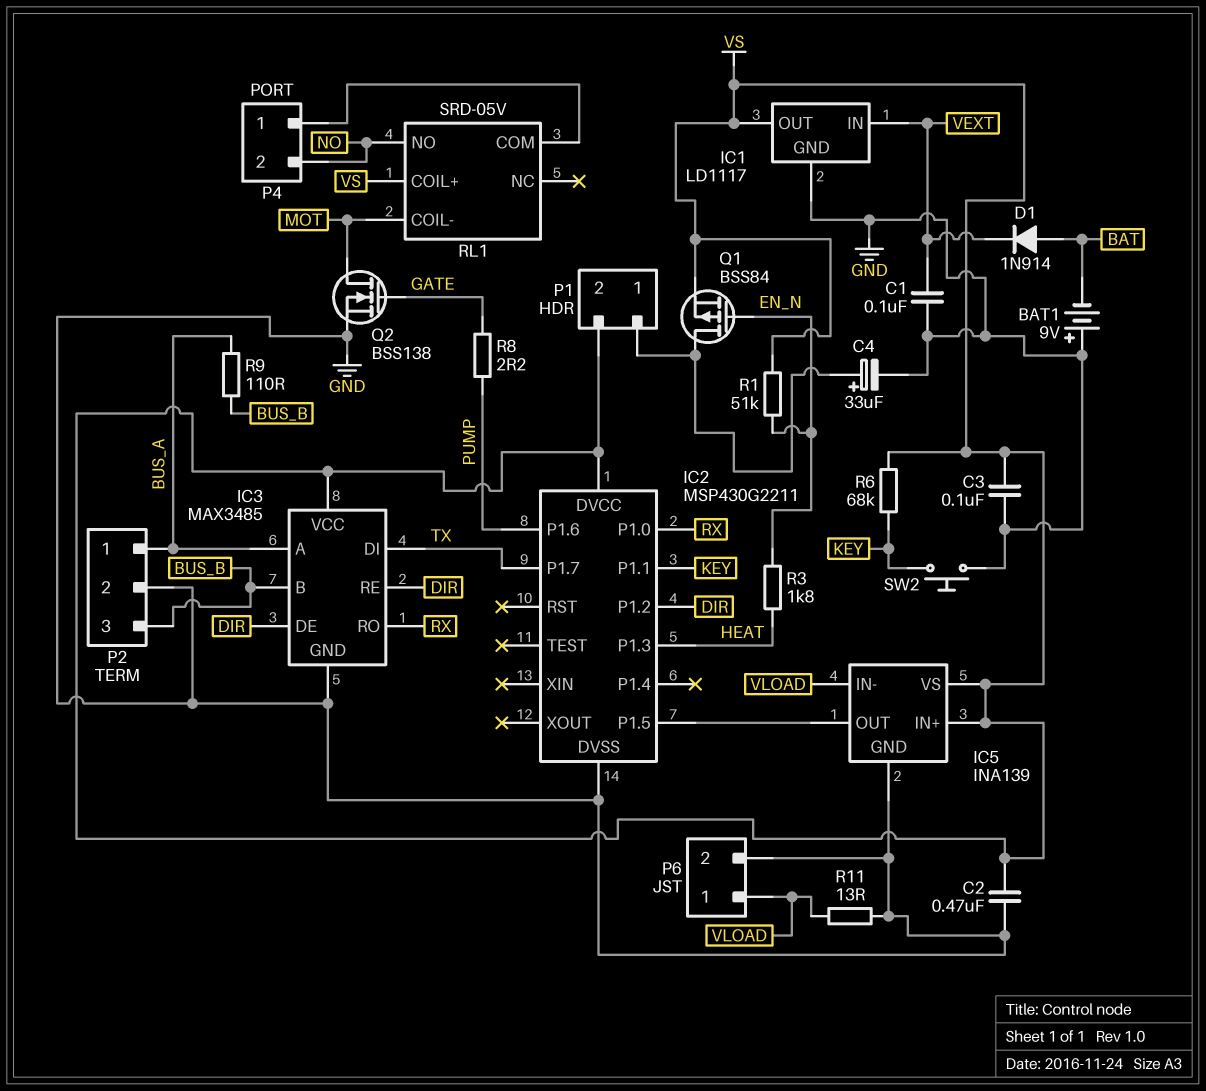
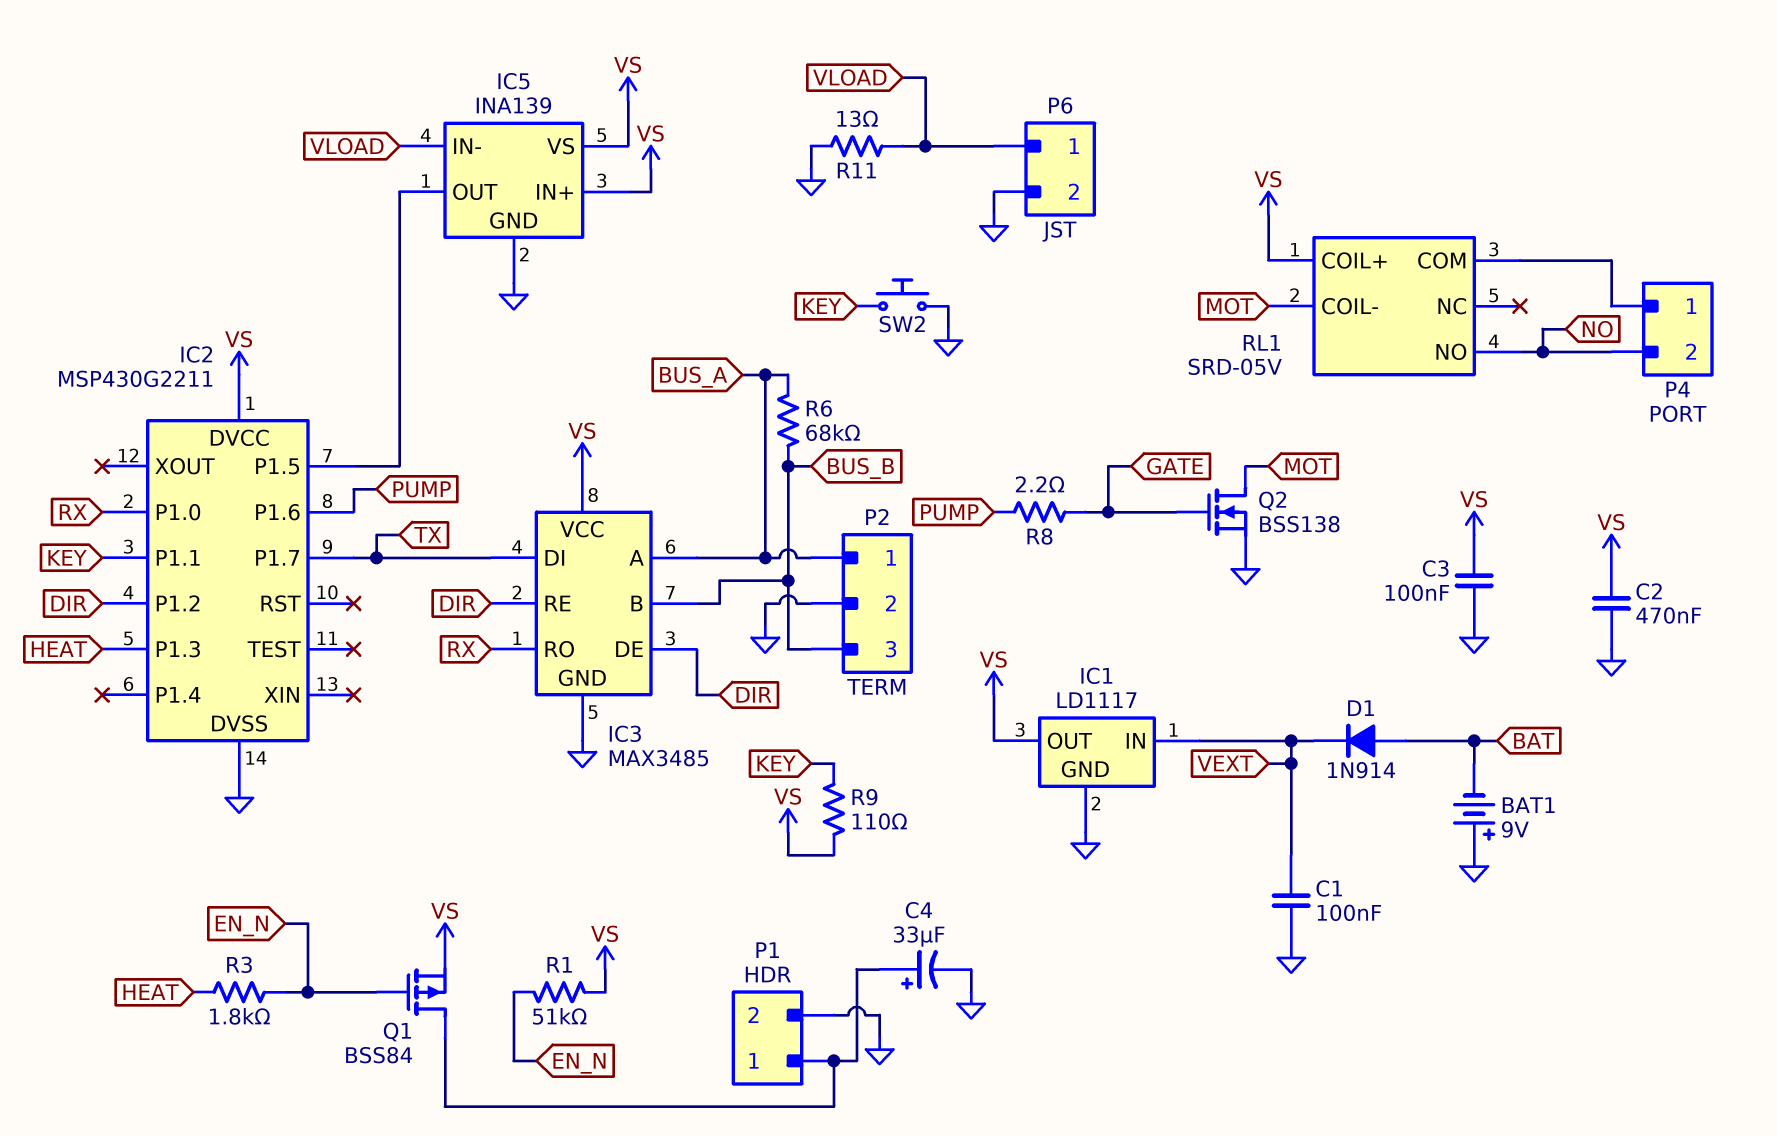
P1 pin 2: VS -> GND
R6: 68k (KEY, VS) -> 68k (BUS_A, BUS_B)
R9: 110 (BUS_A, BUS_B) -> 110 (KEY, VS)

